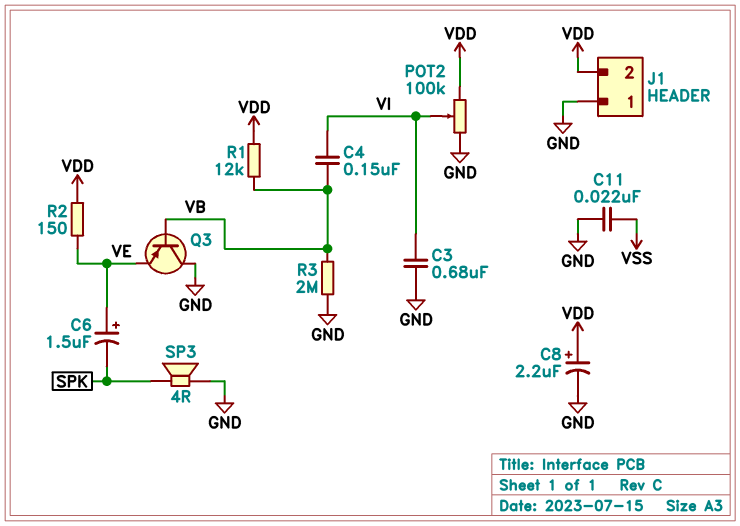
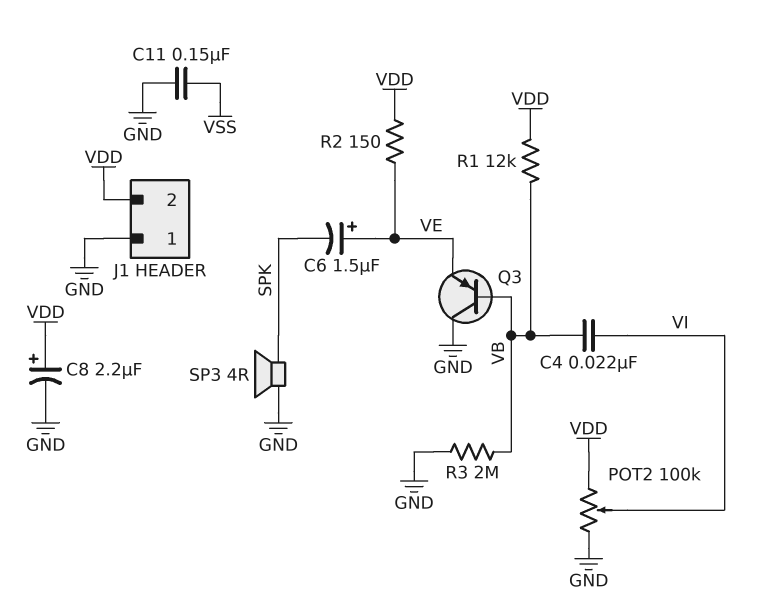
C3: 680nF (GND, VI) -> none
C4: 150nF (VB, VI) -> 22nF (VB, VI)
C11: 22nF (GND, VSS) -> 150nF (GND, VSS)

